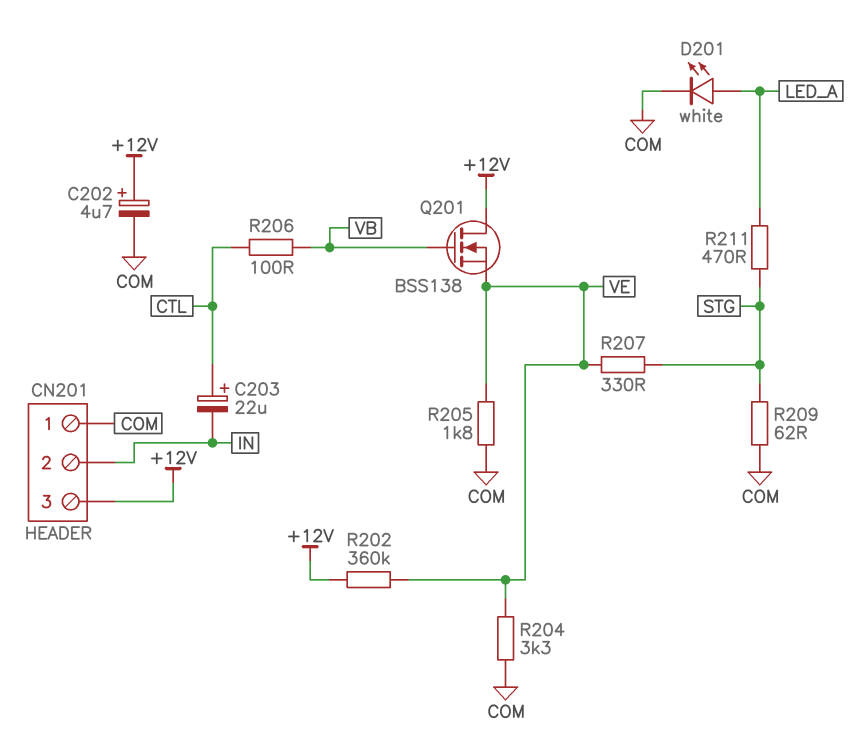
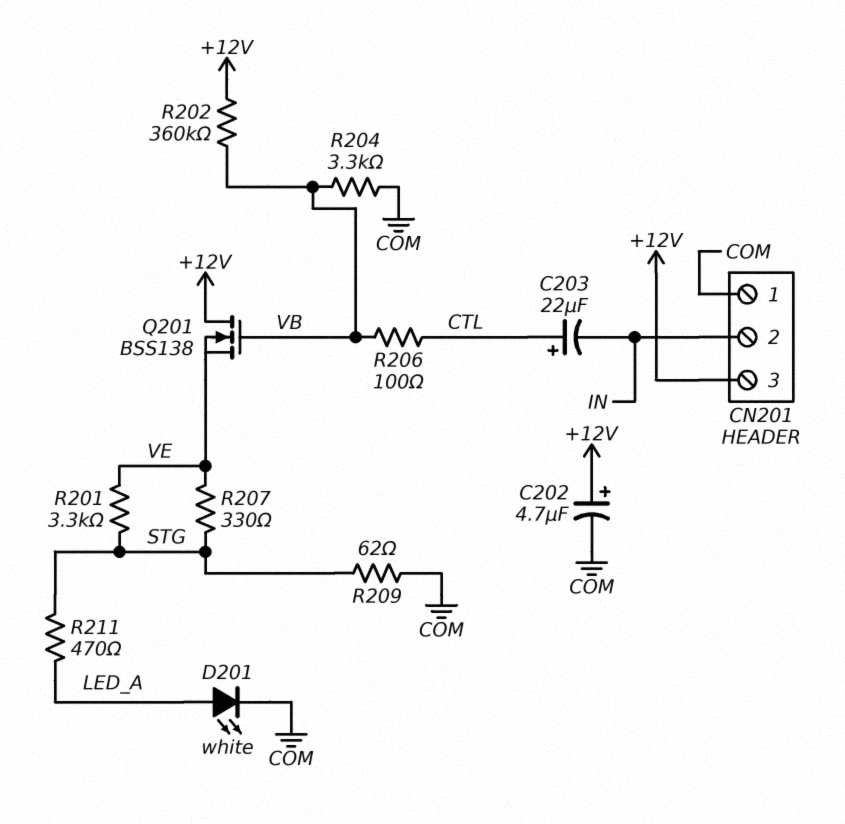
R201: none -> 3.3k (STG, VE)
R202: 360k (+12V, VE) -> 360k (+12V, VB)
R204: 3.3k (COM, VE) -> 3.3k (COM, VB)
R205: 1.8k (COM, VE) -> none

